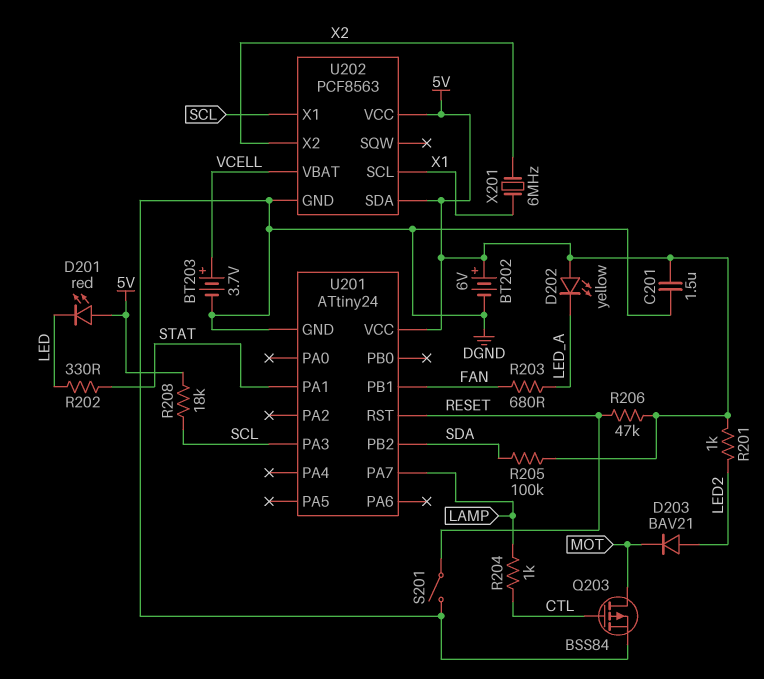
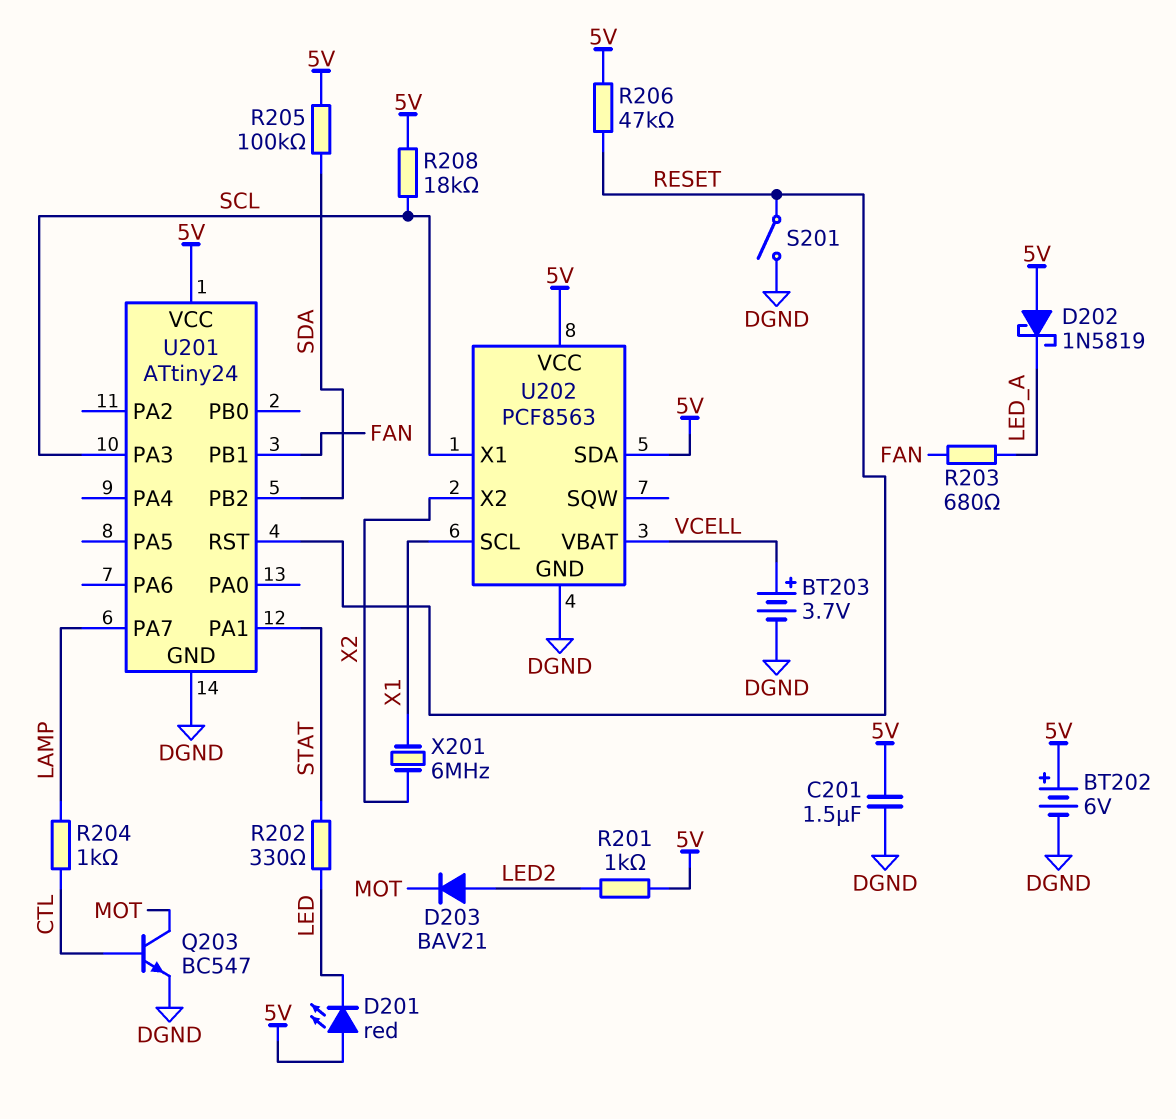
D202: LED yellow (A 5V, K LED_A) -> schottky 1N5819 (A 5V, K LED_A)
Q203: PMOS BSS84 (G CTL, D MOT, S DGND) -> NPN BC547 (B CTL, C MOT, E DGND)

